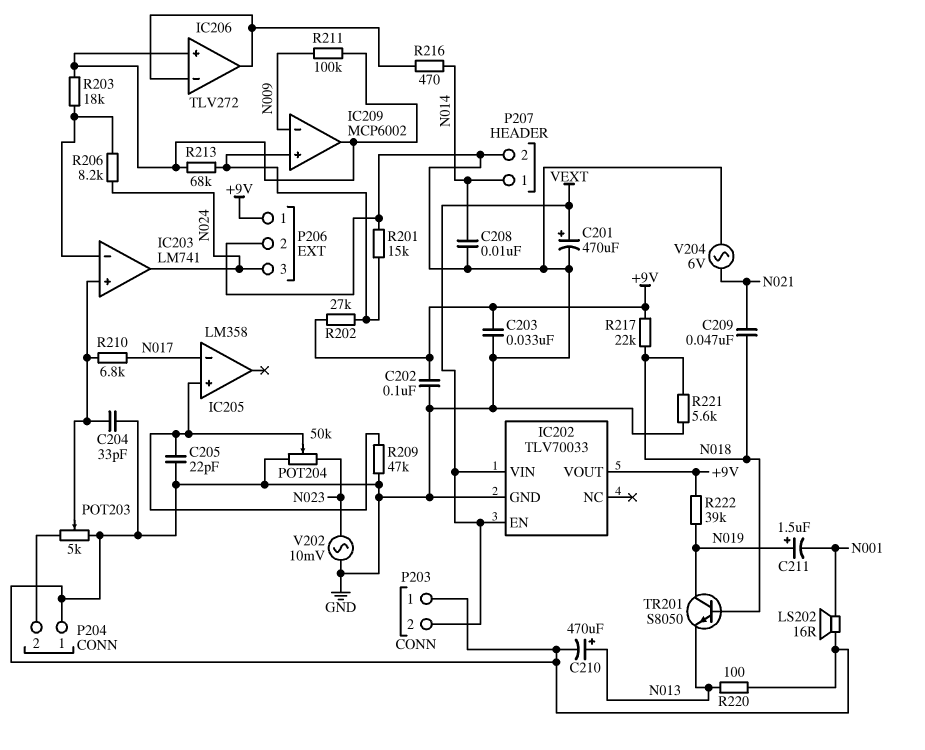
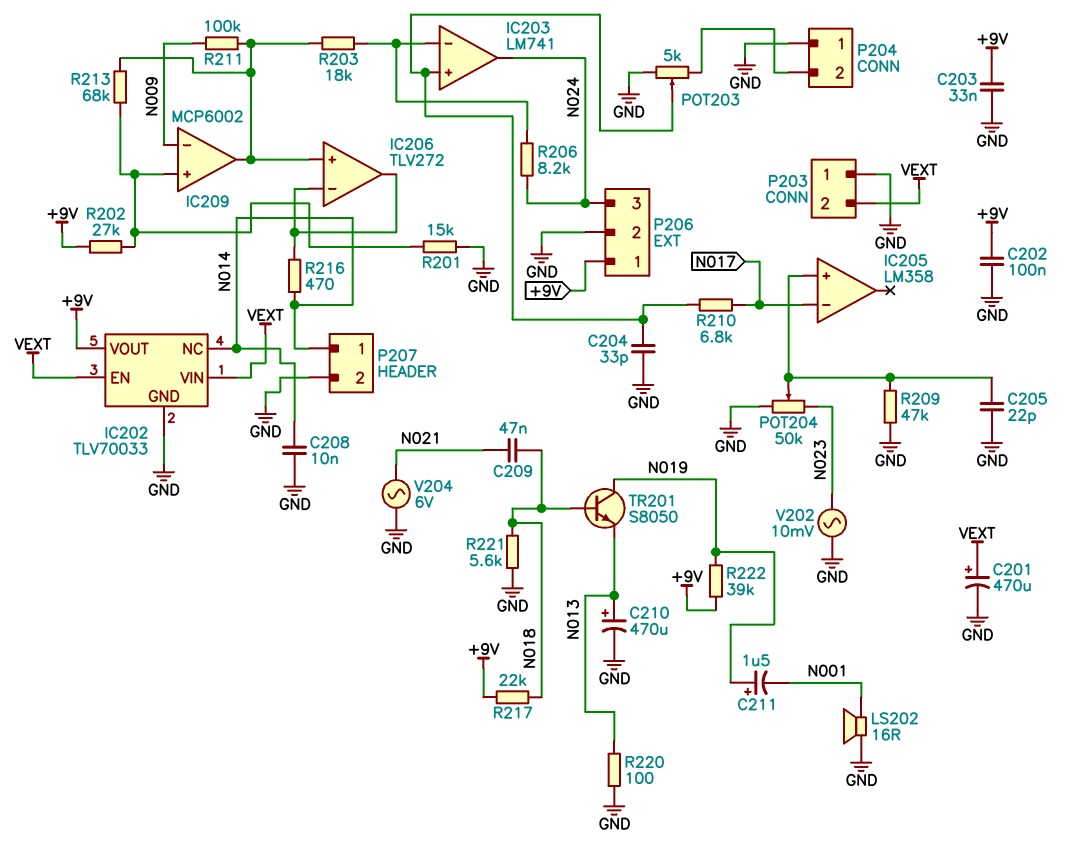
IC202 pin NC: none -> N014

